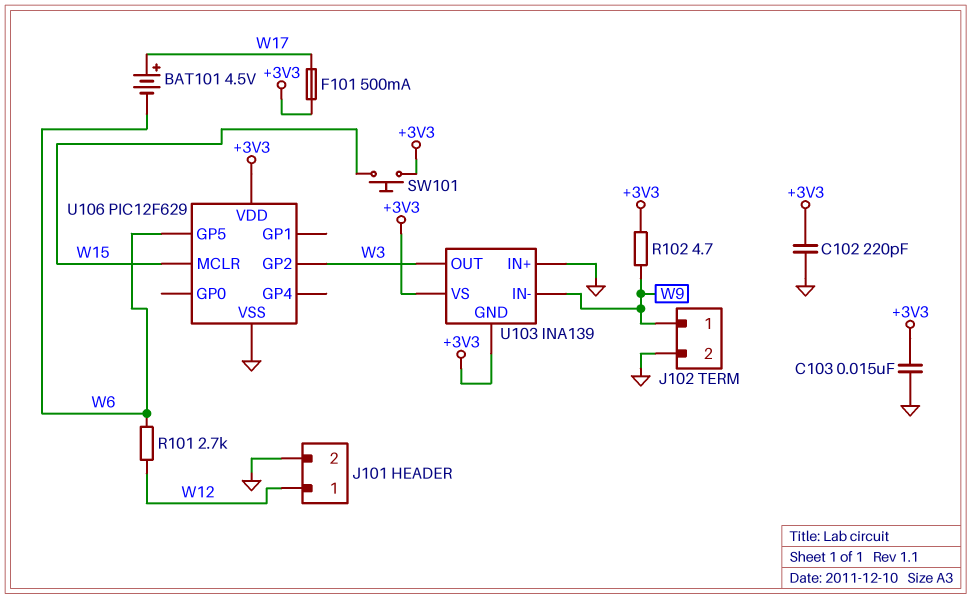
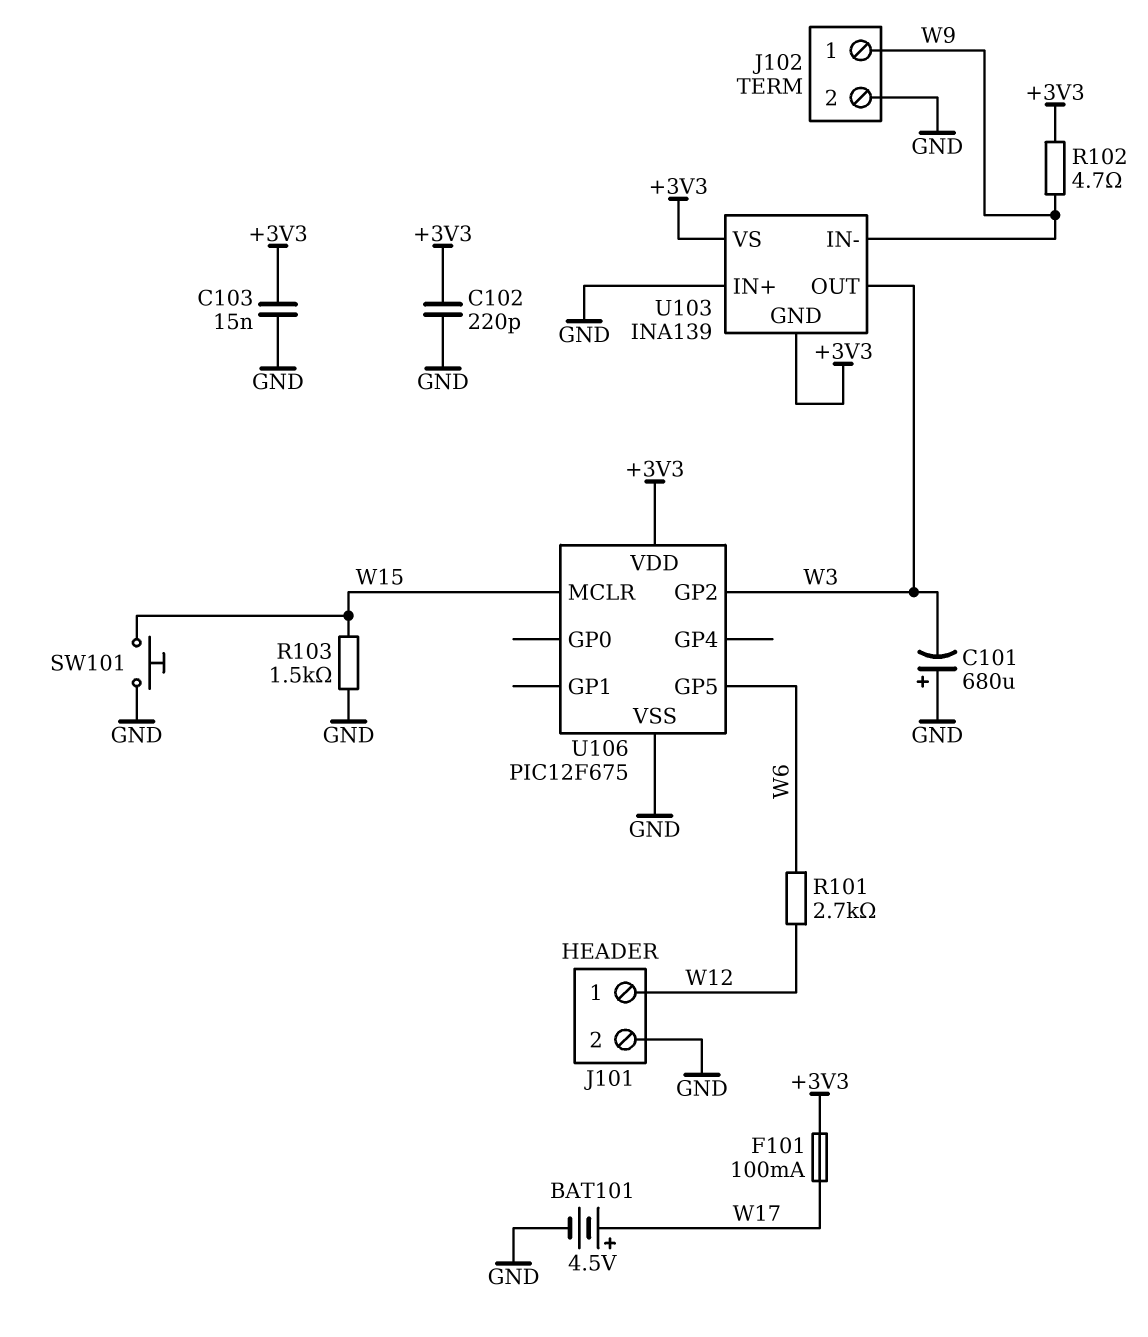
BAT101: 4.5V (plus W17, minus W6) -> 4.5V (plus W17, minus GND)
C101: none -> 680uF (plus GND, minus W3)
F101: 500mA (+3V3, W17) -> 100mA (+3V3, W17)
R103: none -> 1.5k (GND, W15)
SW101: button (+3V3, W15) -> button (GND, W15)
U106: PIC12F629 -> PIC12F675

